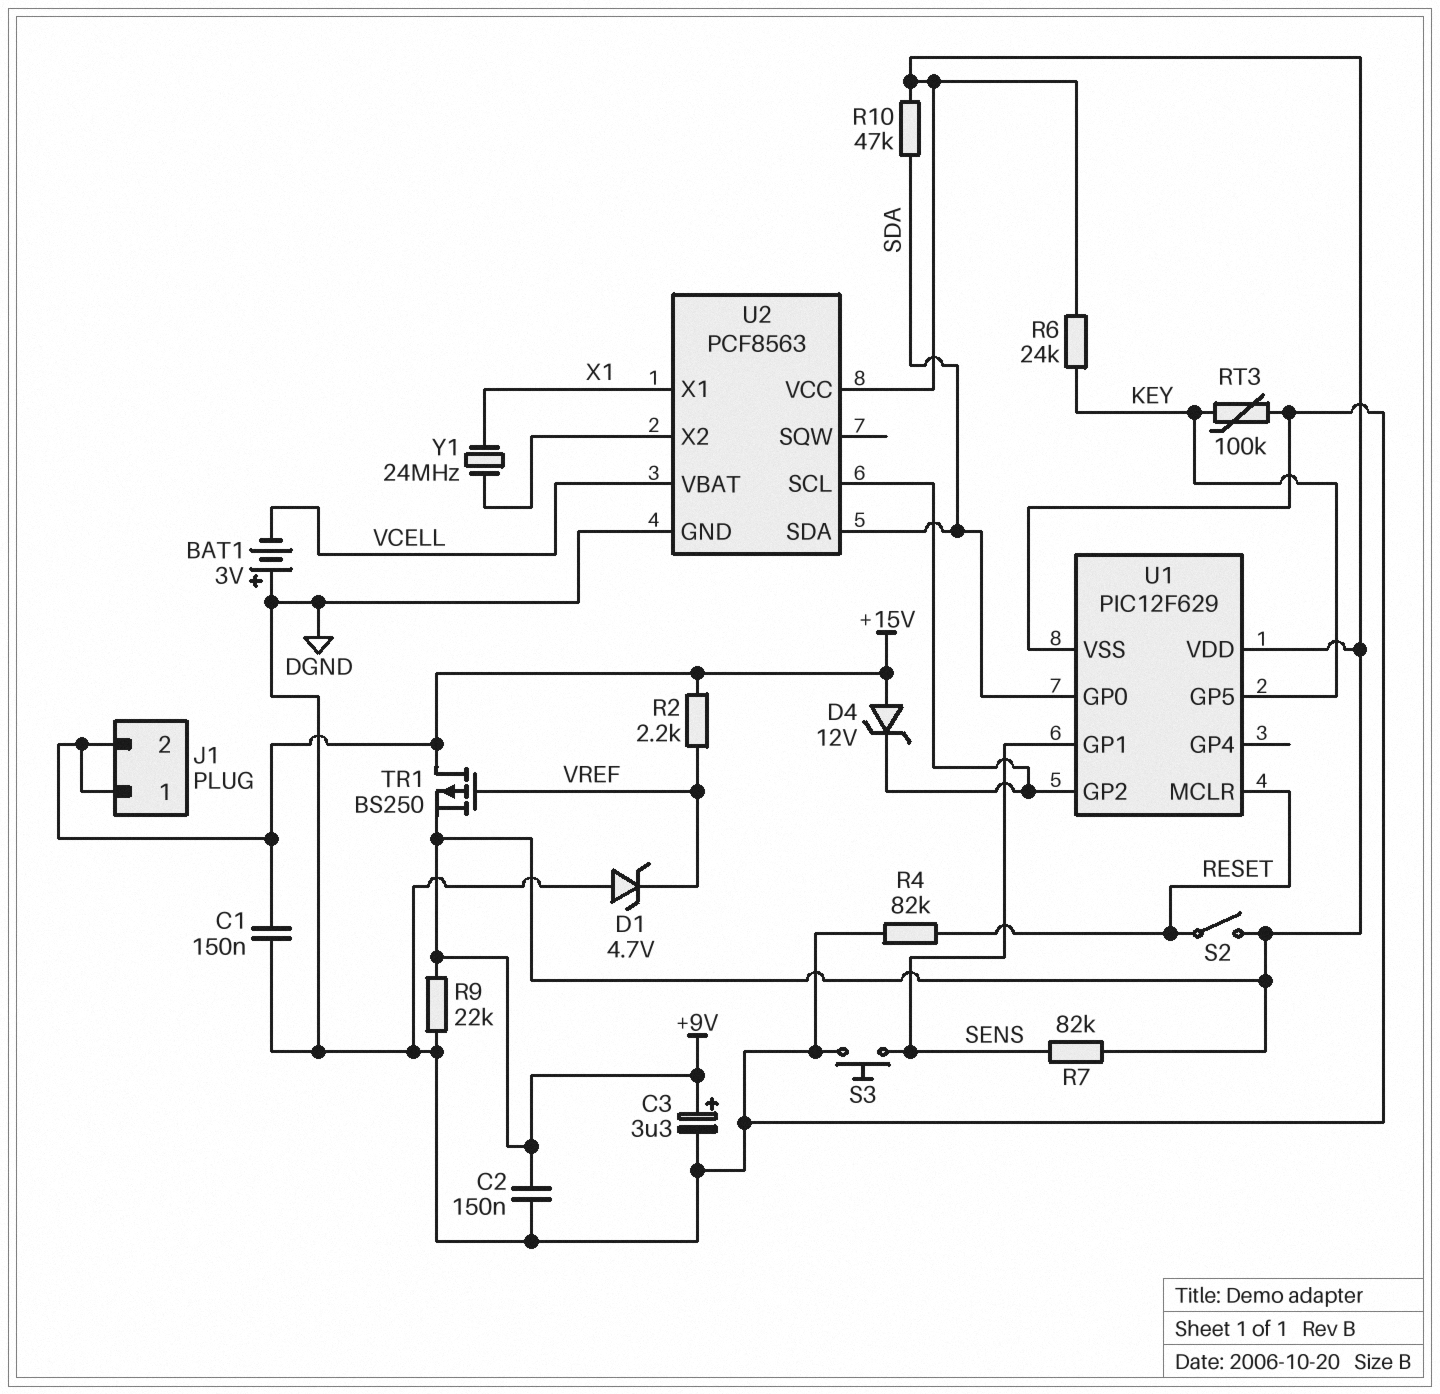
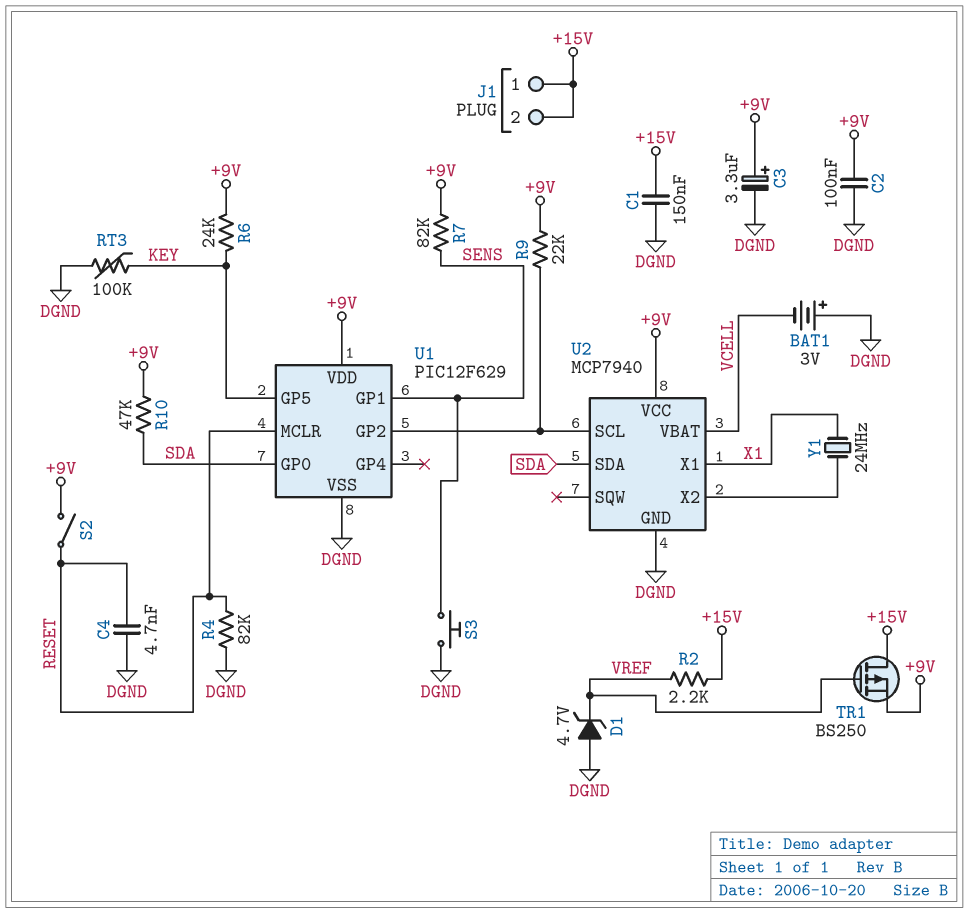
C2: 150nF (+9V, DGND) -> 100nF (+9V, DGND)
C4: none -> 4.7nF (DGND, RESET)
D4: zener 12V (A +15V, K U1/GP2) -> none
R9: 22k (+9V, DGND) -> 22k (+9V, U1/GP2)
U2: PCF8563 -> MCP7940

